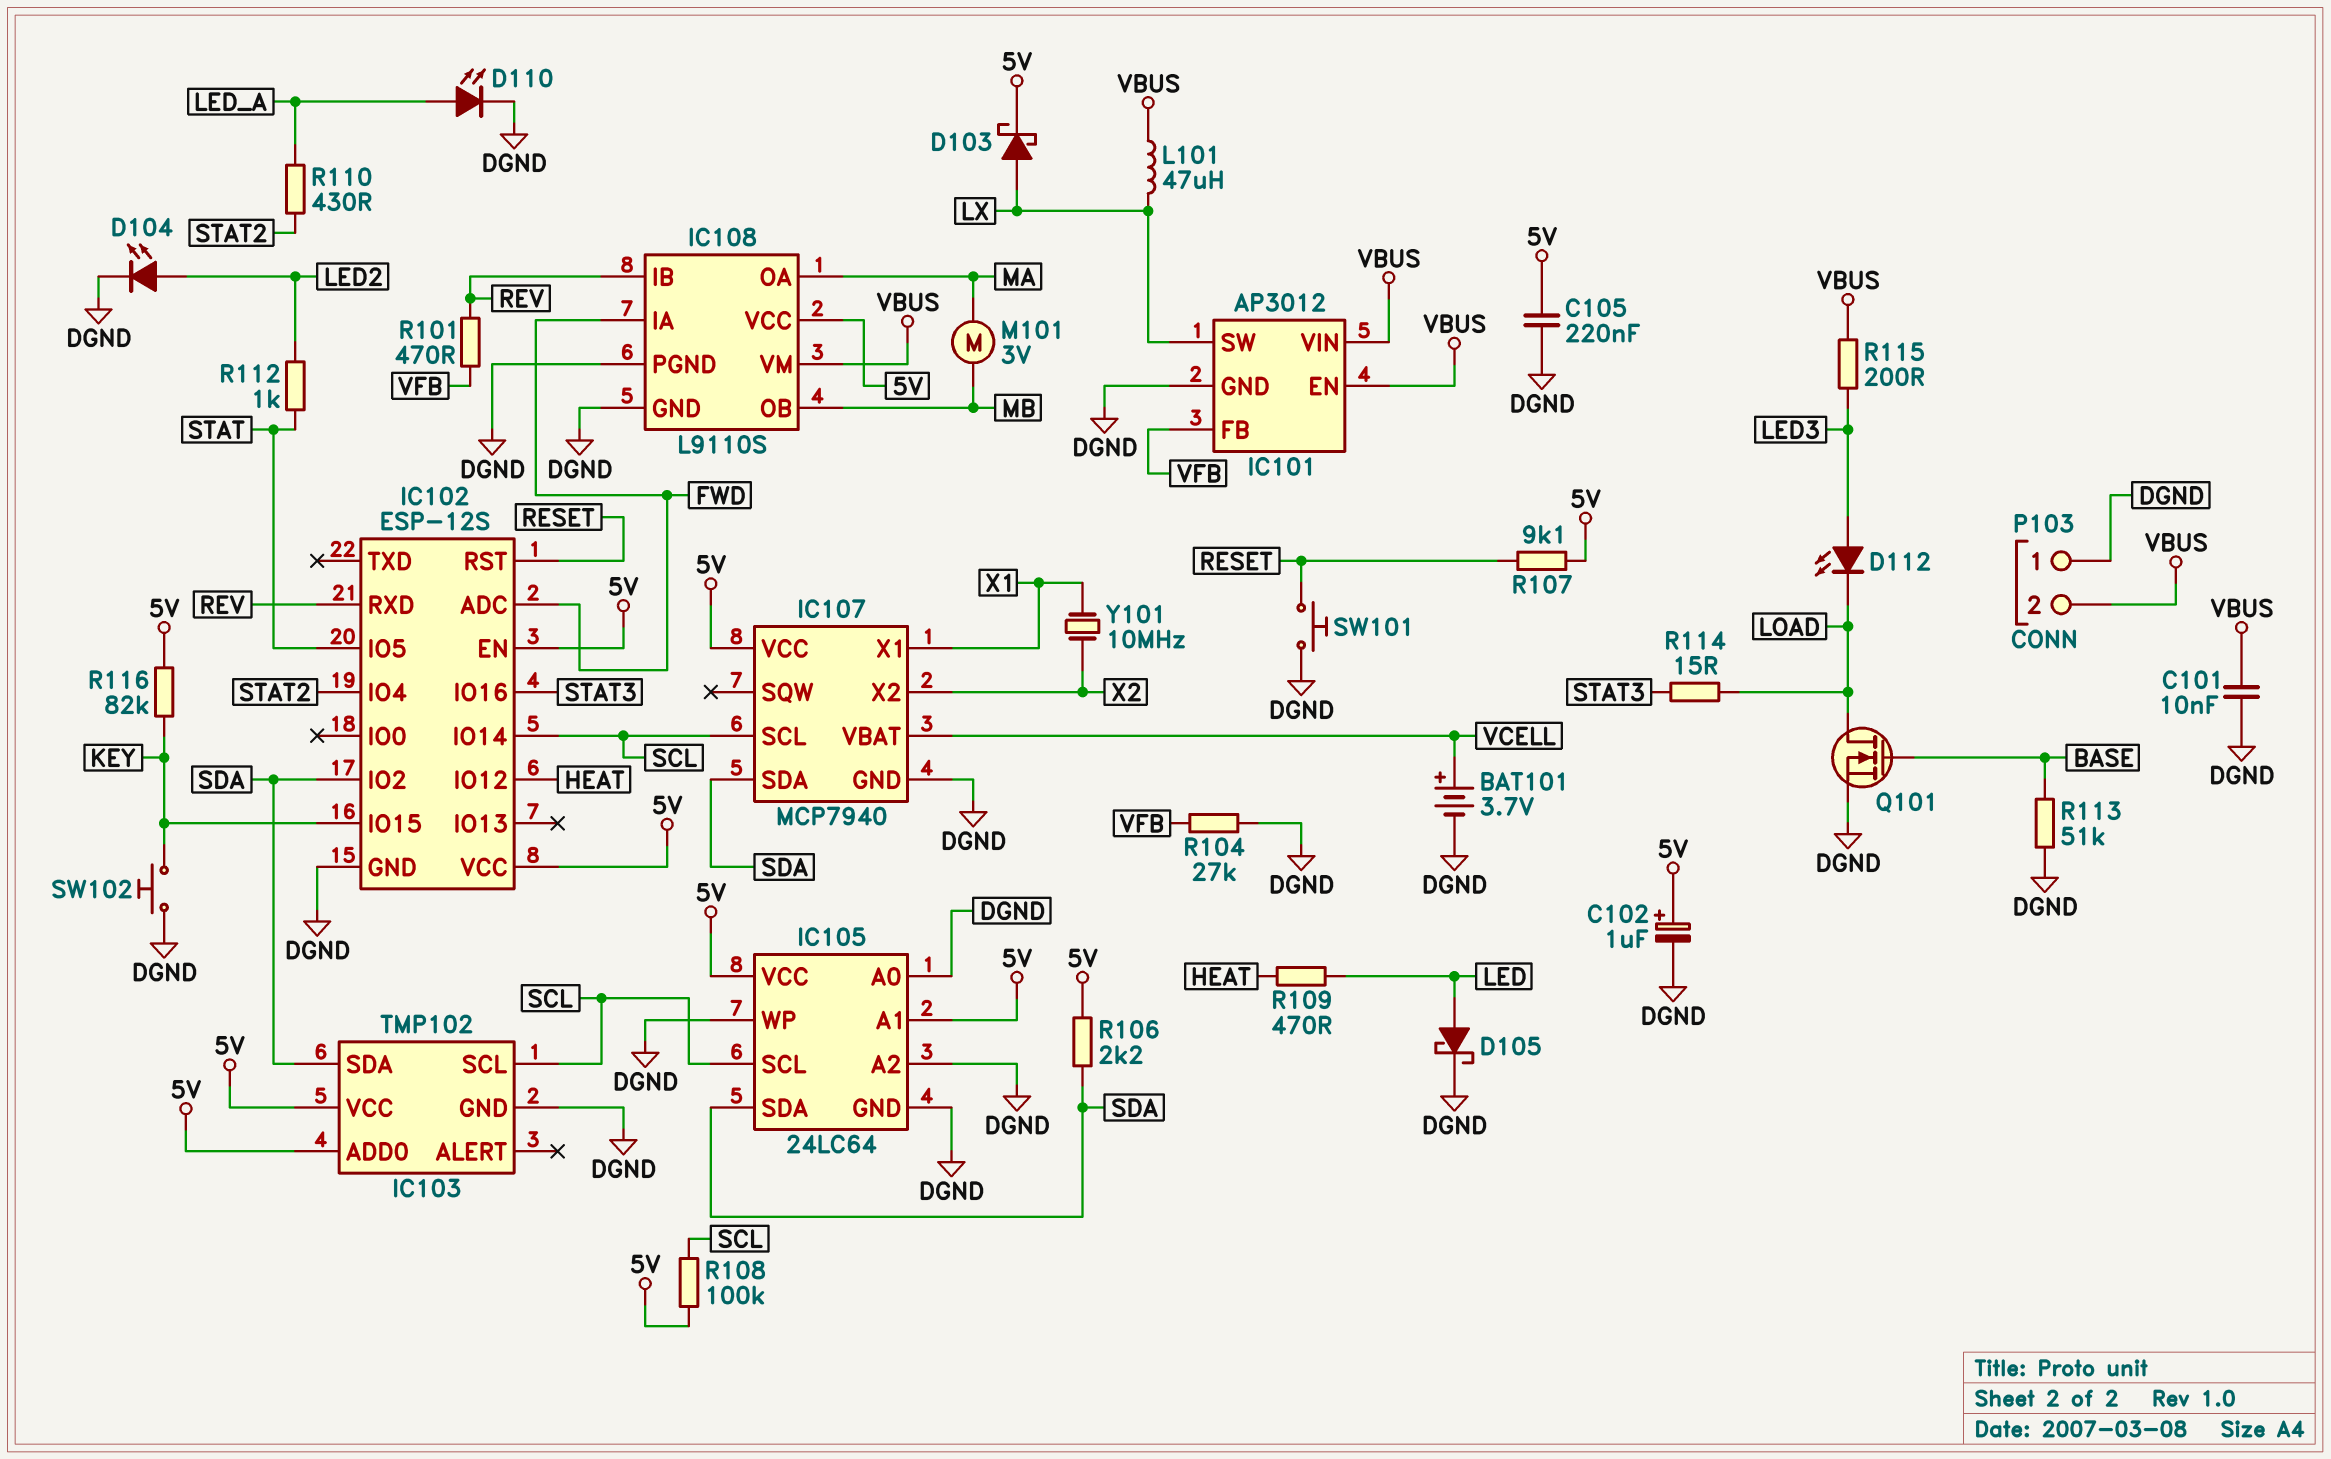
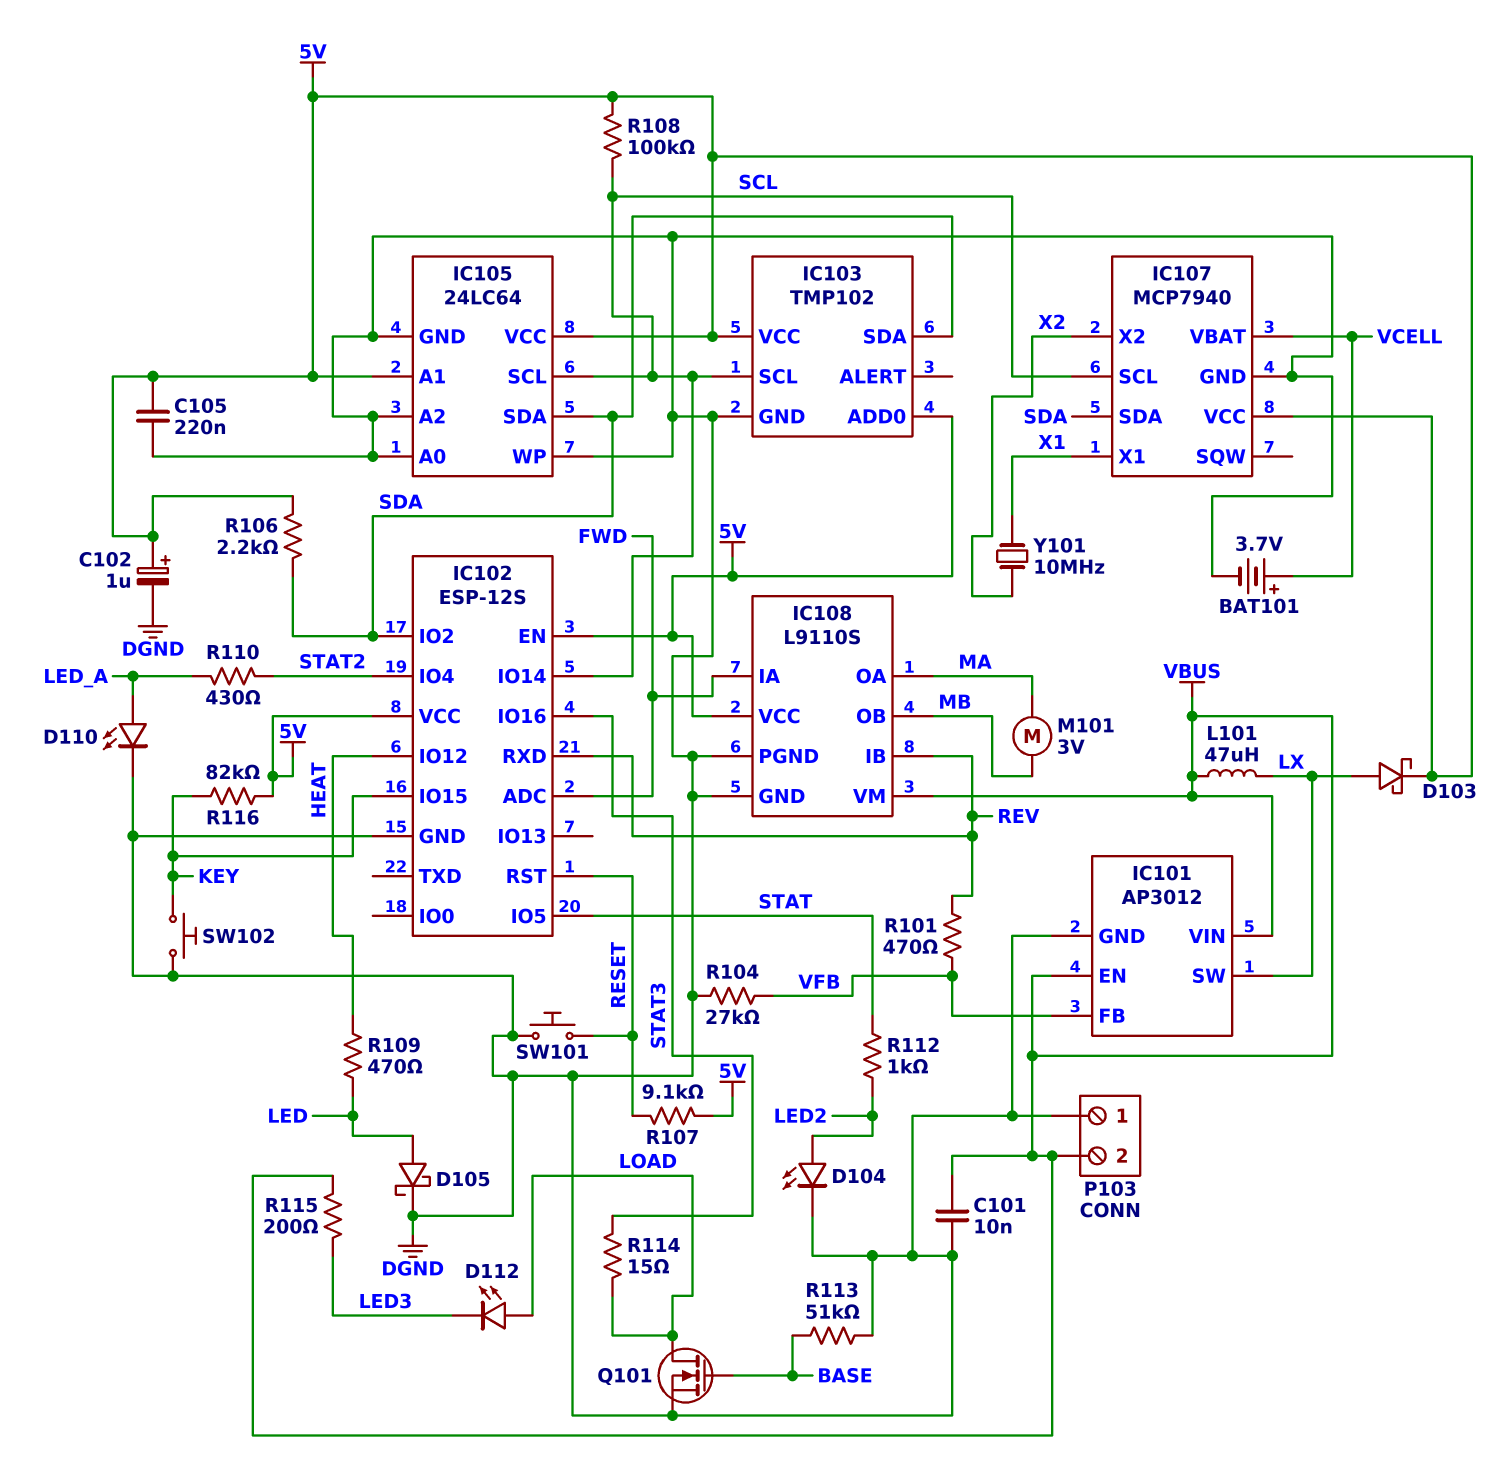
D112: LED (A LED3, K LOAD) -> LED (A LOAD, K LED3)

